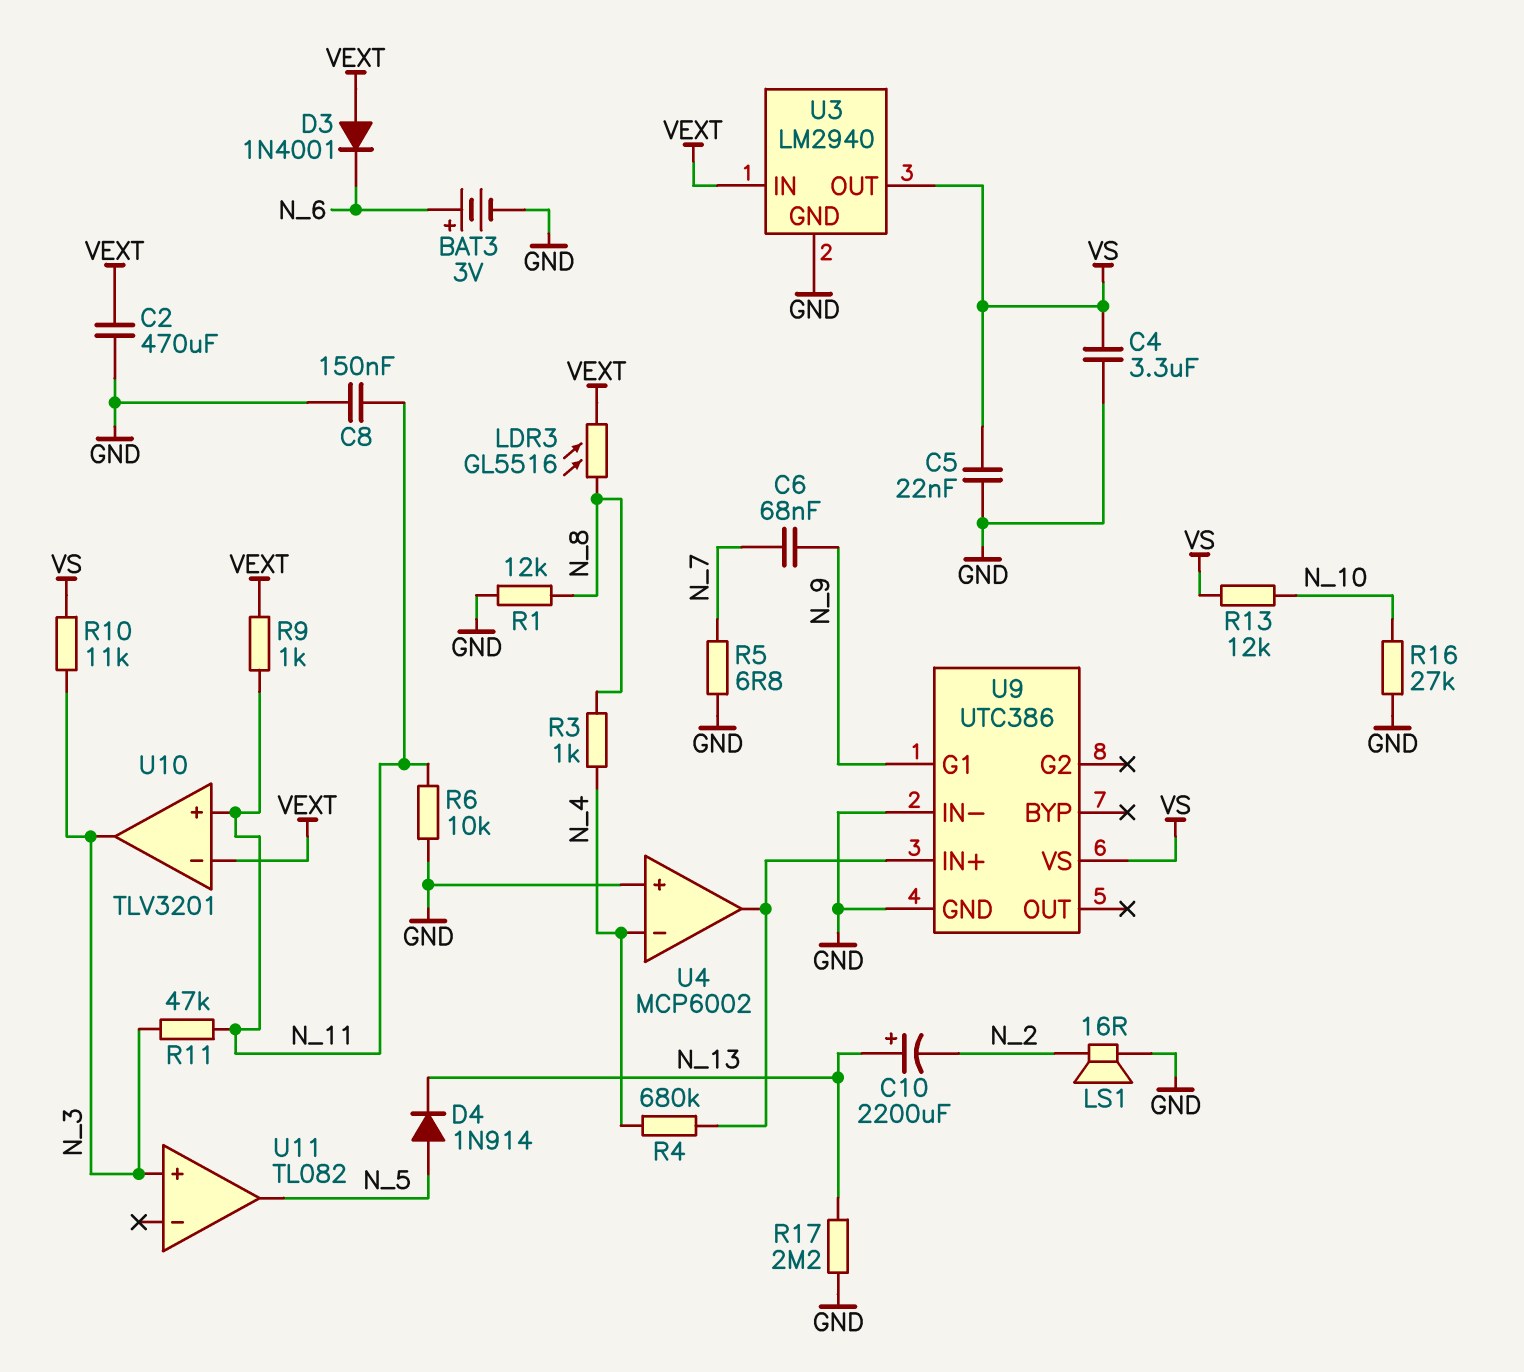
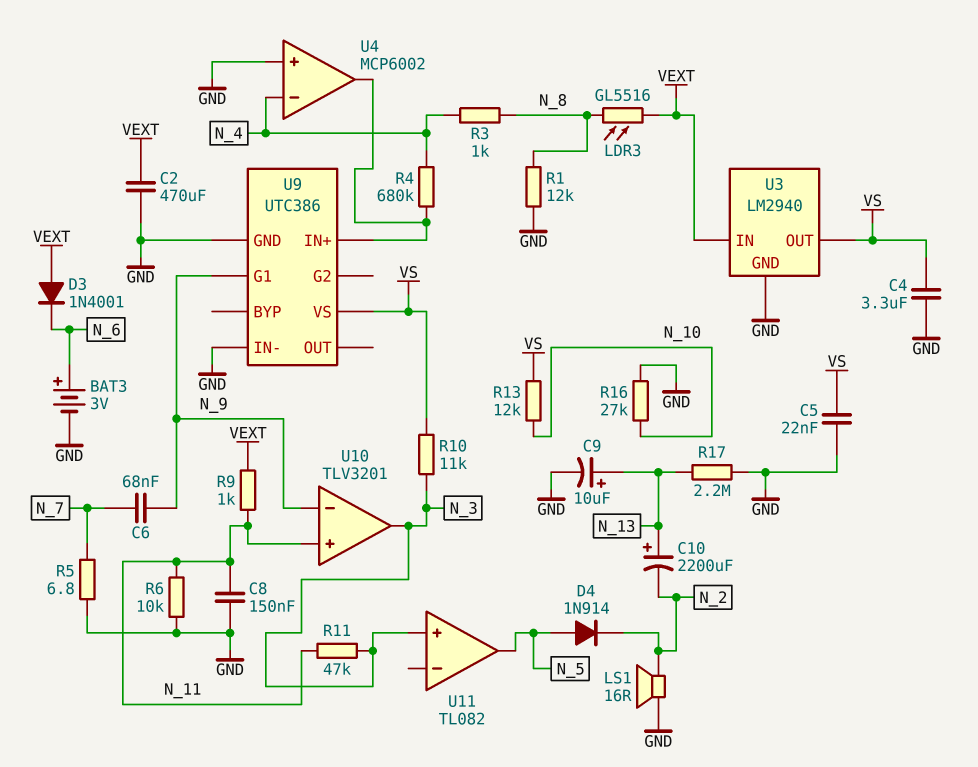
C9: none -> 10uF (plus N_13, minus GND)
D4: diode 1N914 (A N_5, K N_13) -> diode 1N914 (A N_5, K N_2)
U10 pin in-: VEXT -> N_9

